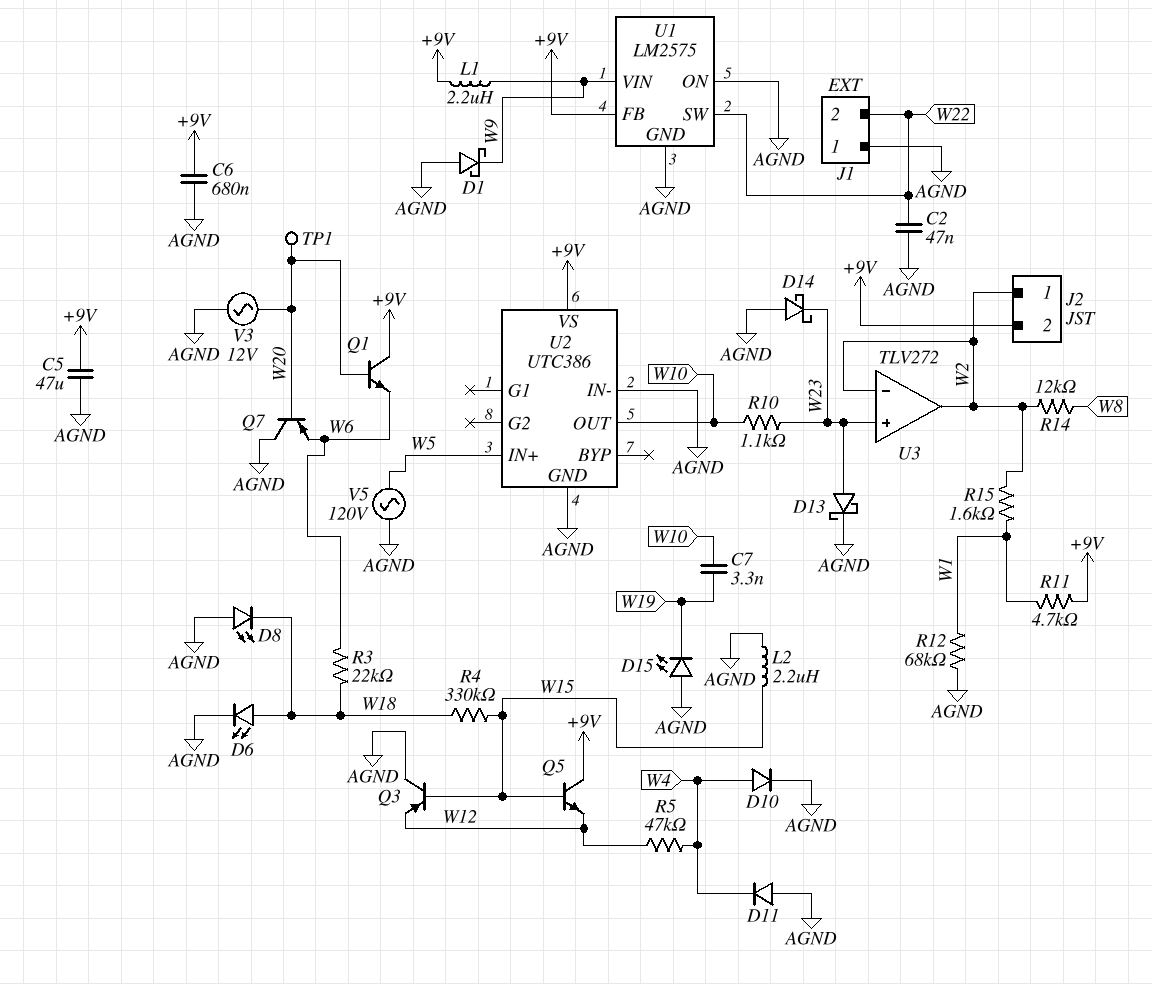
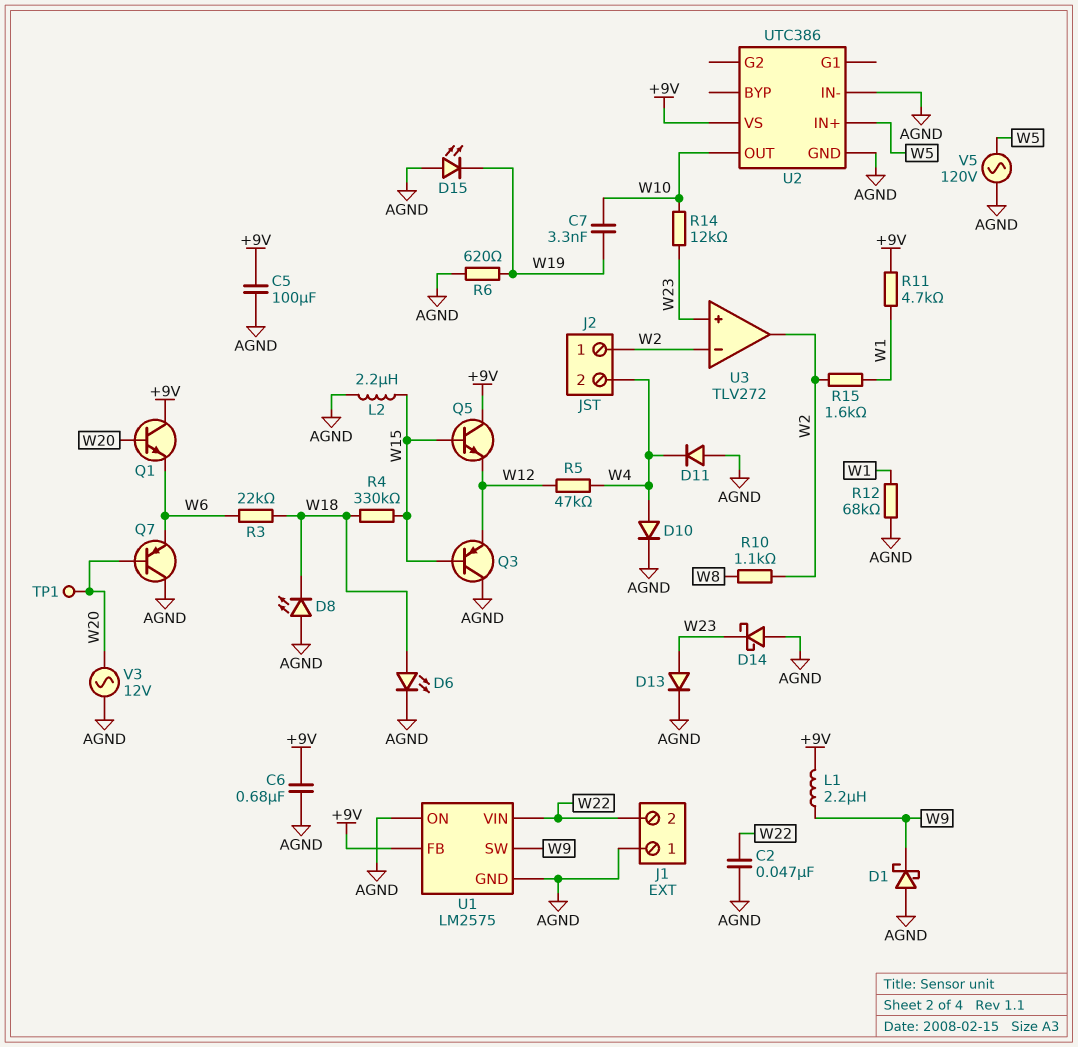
C5: 47uF (+9V, AGND) -> 100uF (+9V, AGND)
D13: schottky (A W23, K AGND) -> diode (A W23, K AGND)
J2 pin 2: +9V -> W4
R6: none -> 620 (AGND, W19)
R10: 1.1k (W10, W23) -> 1.1k (W2, W8)
R14: 12k (W2, W8) -> 12k (W10, W23)
U1 pin SW: W22 -> W9
U1 pin VIN: W9 -> W22

